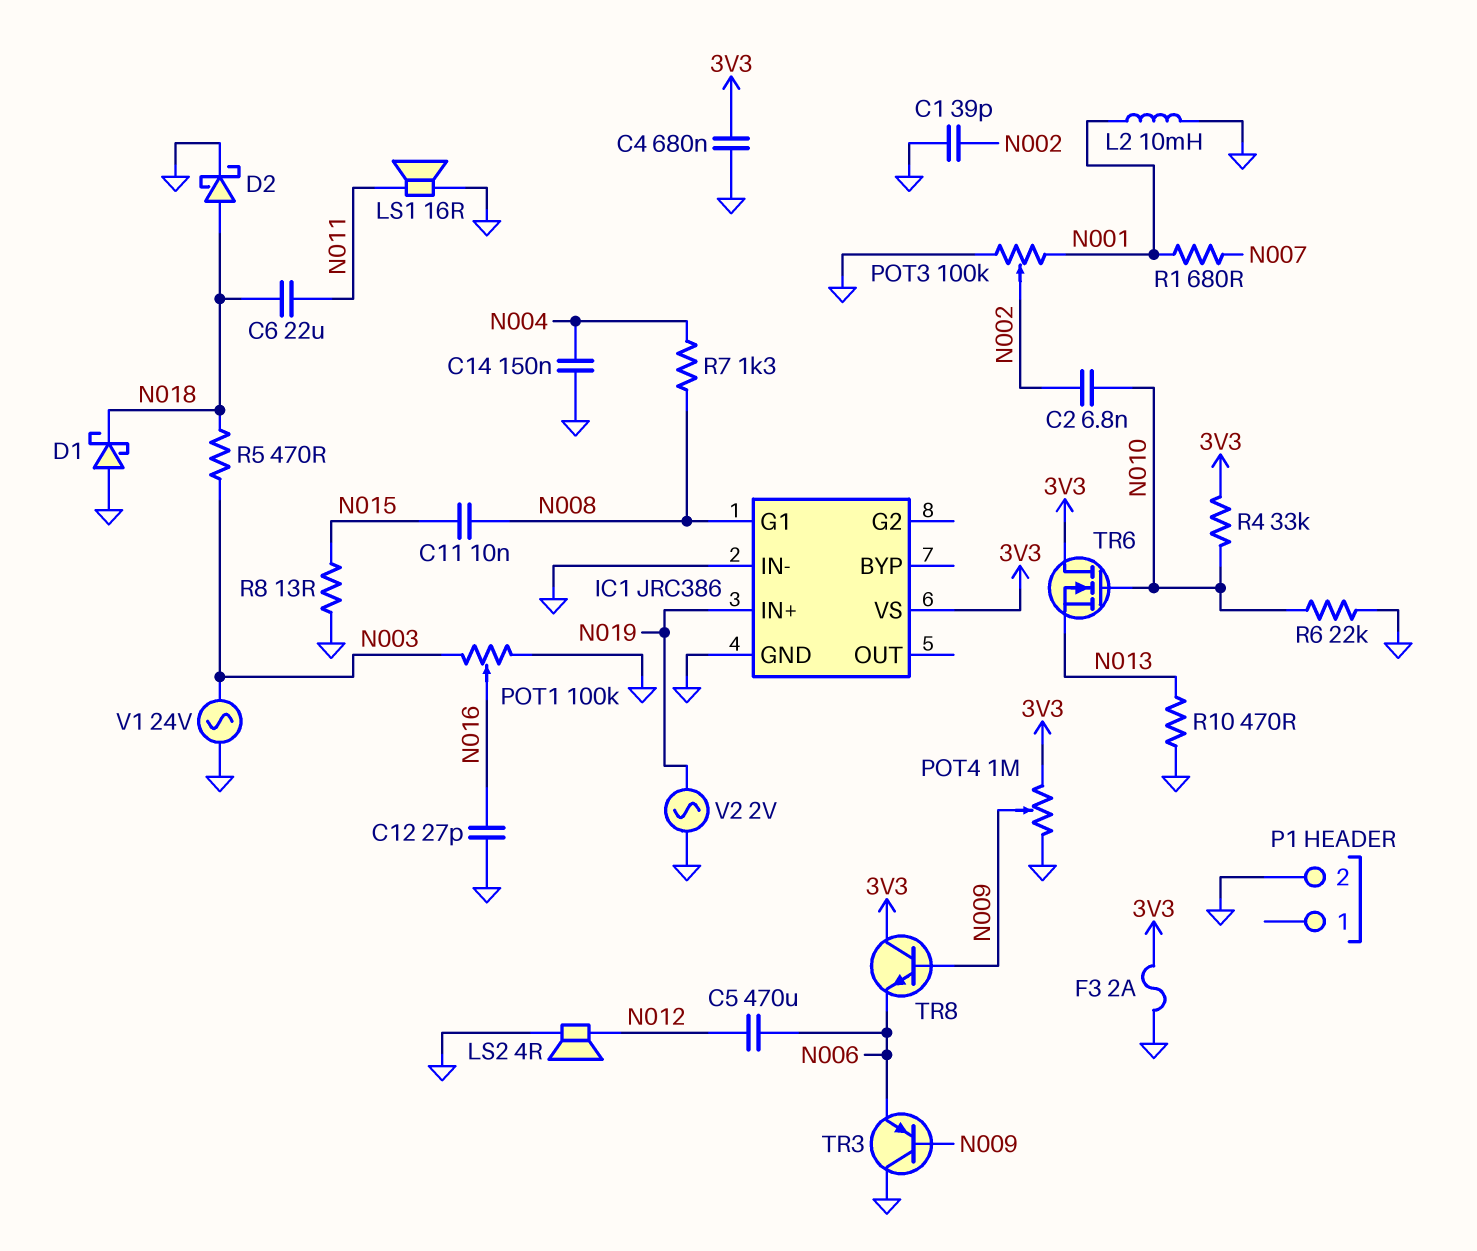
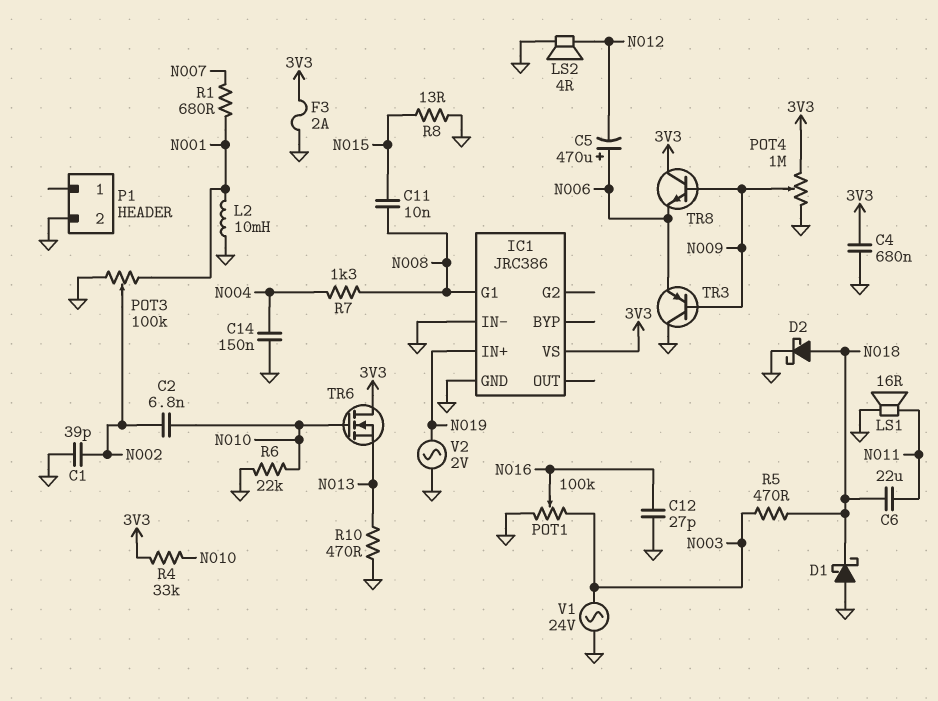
C5: 470uF (N006, N012) -> 470uF (plus N006, minus N012)

